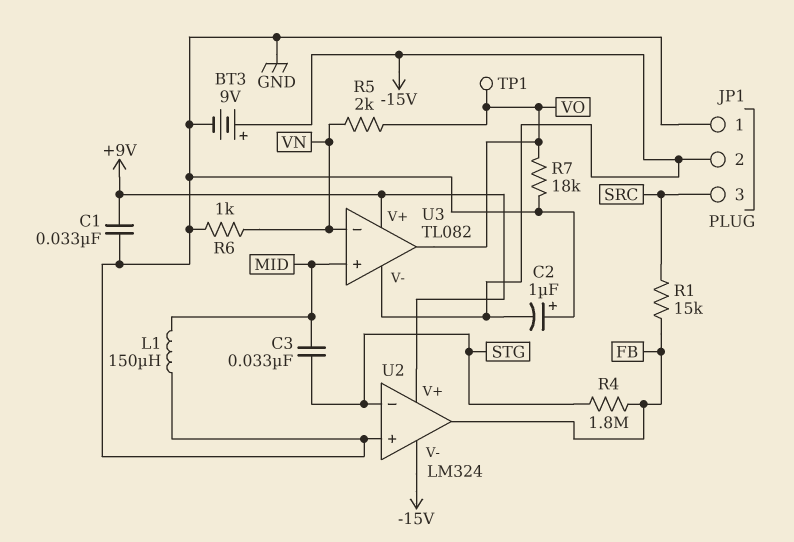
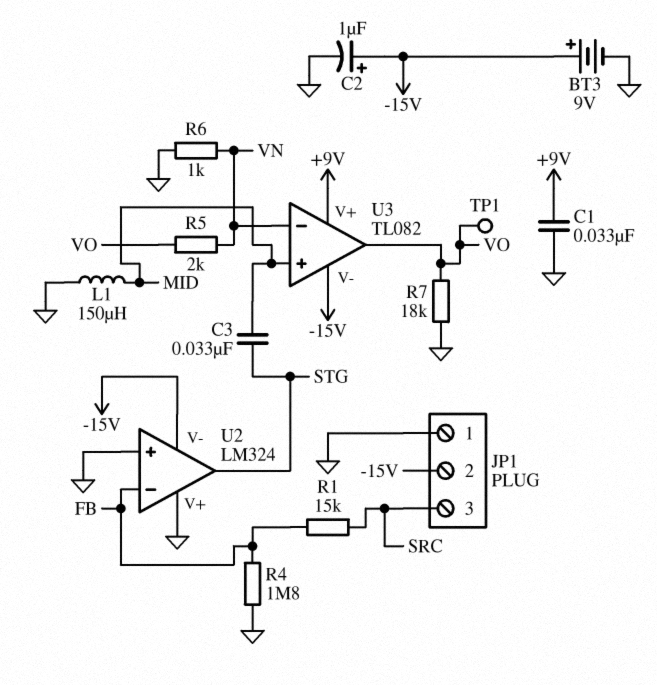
C2: 1uF (plus GND, minus -15V) -> 1uF (plus -15V, minus GND)
R4: 1.8M (FB, STG) -> 1.8M (FB, GND)
U2 pin V+: +9V -> GND
U2 pin in-: STG -> FB
U2 pin out: FB -> STG

